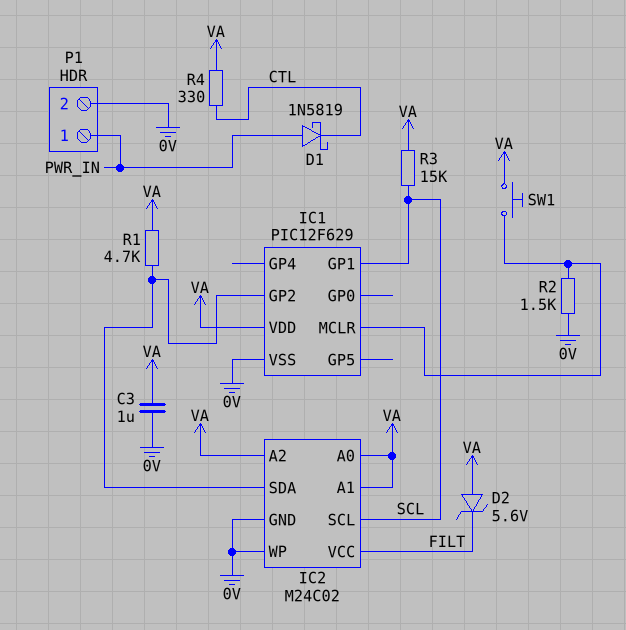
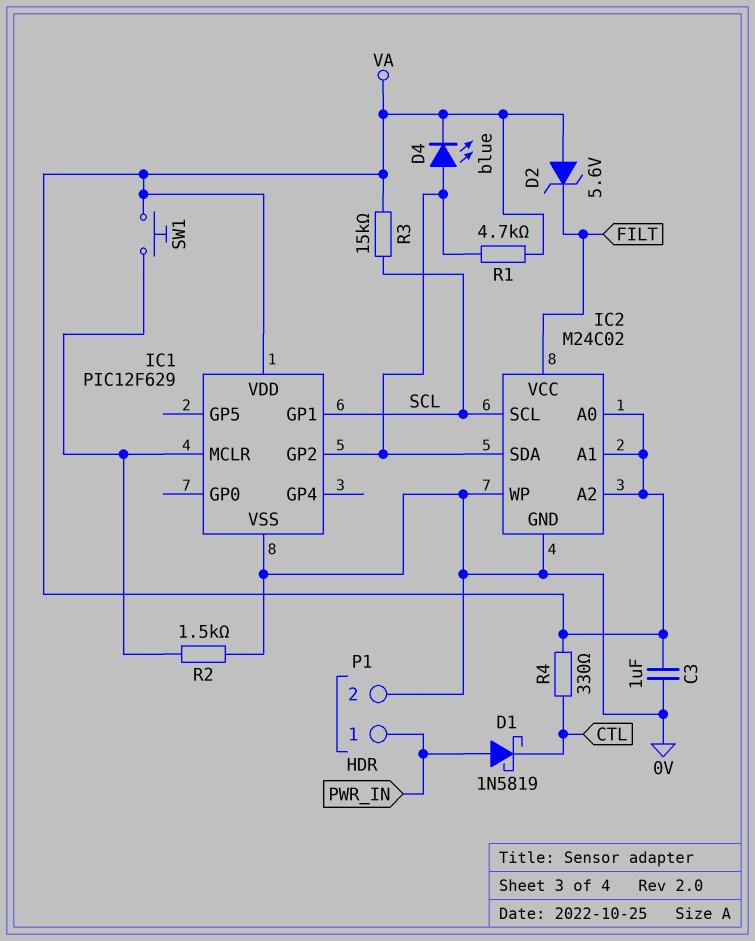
D4: none -> LED blue (A IC1/GP2, K VA)

